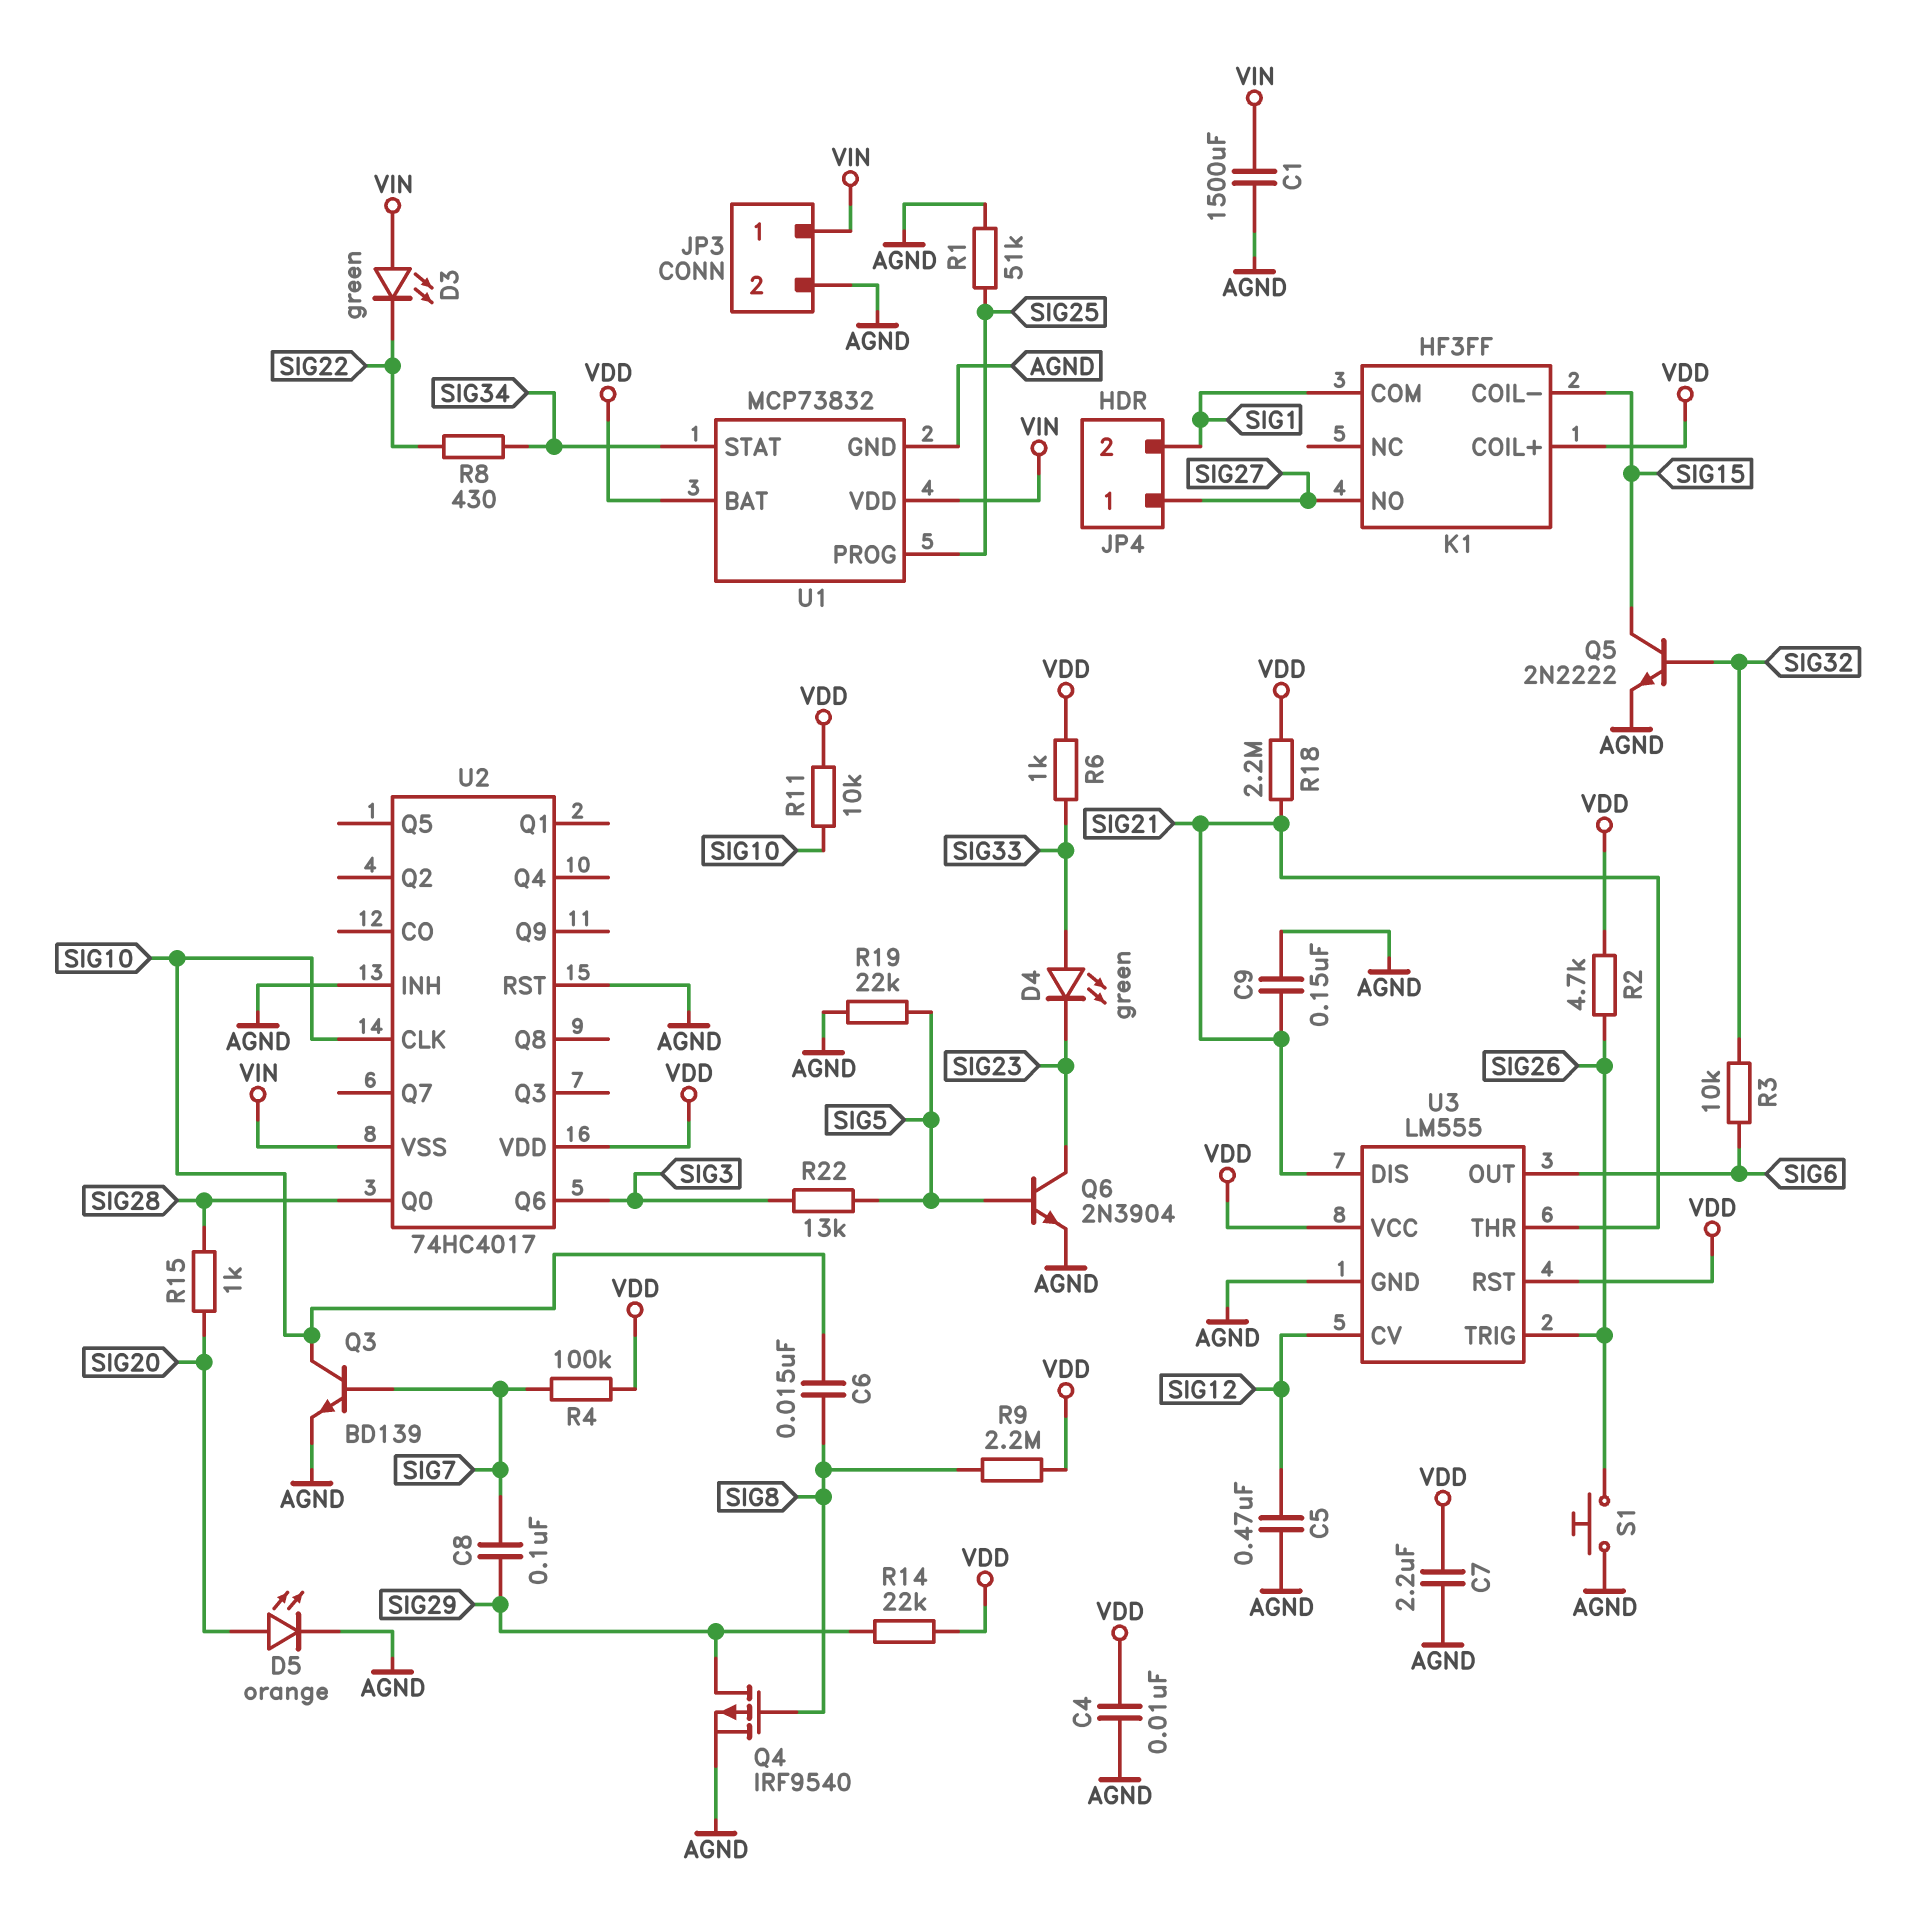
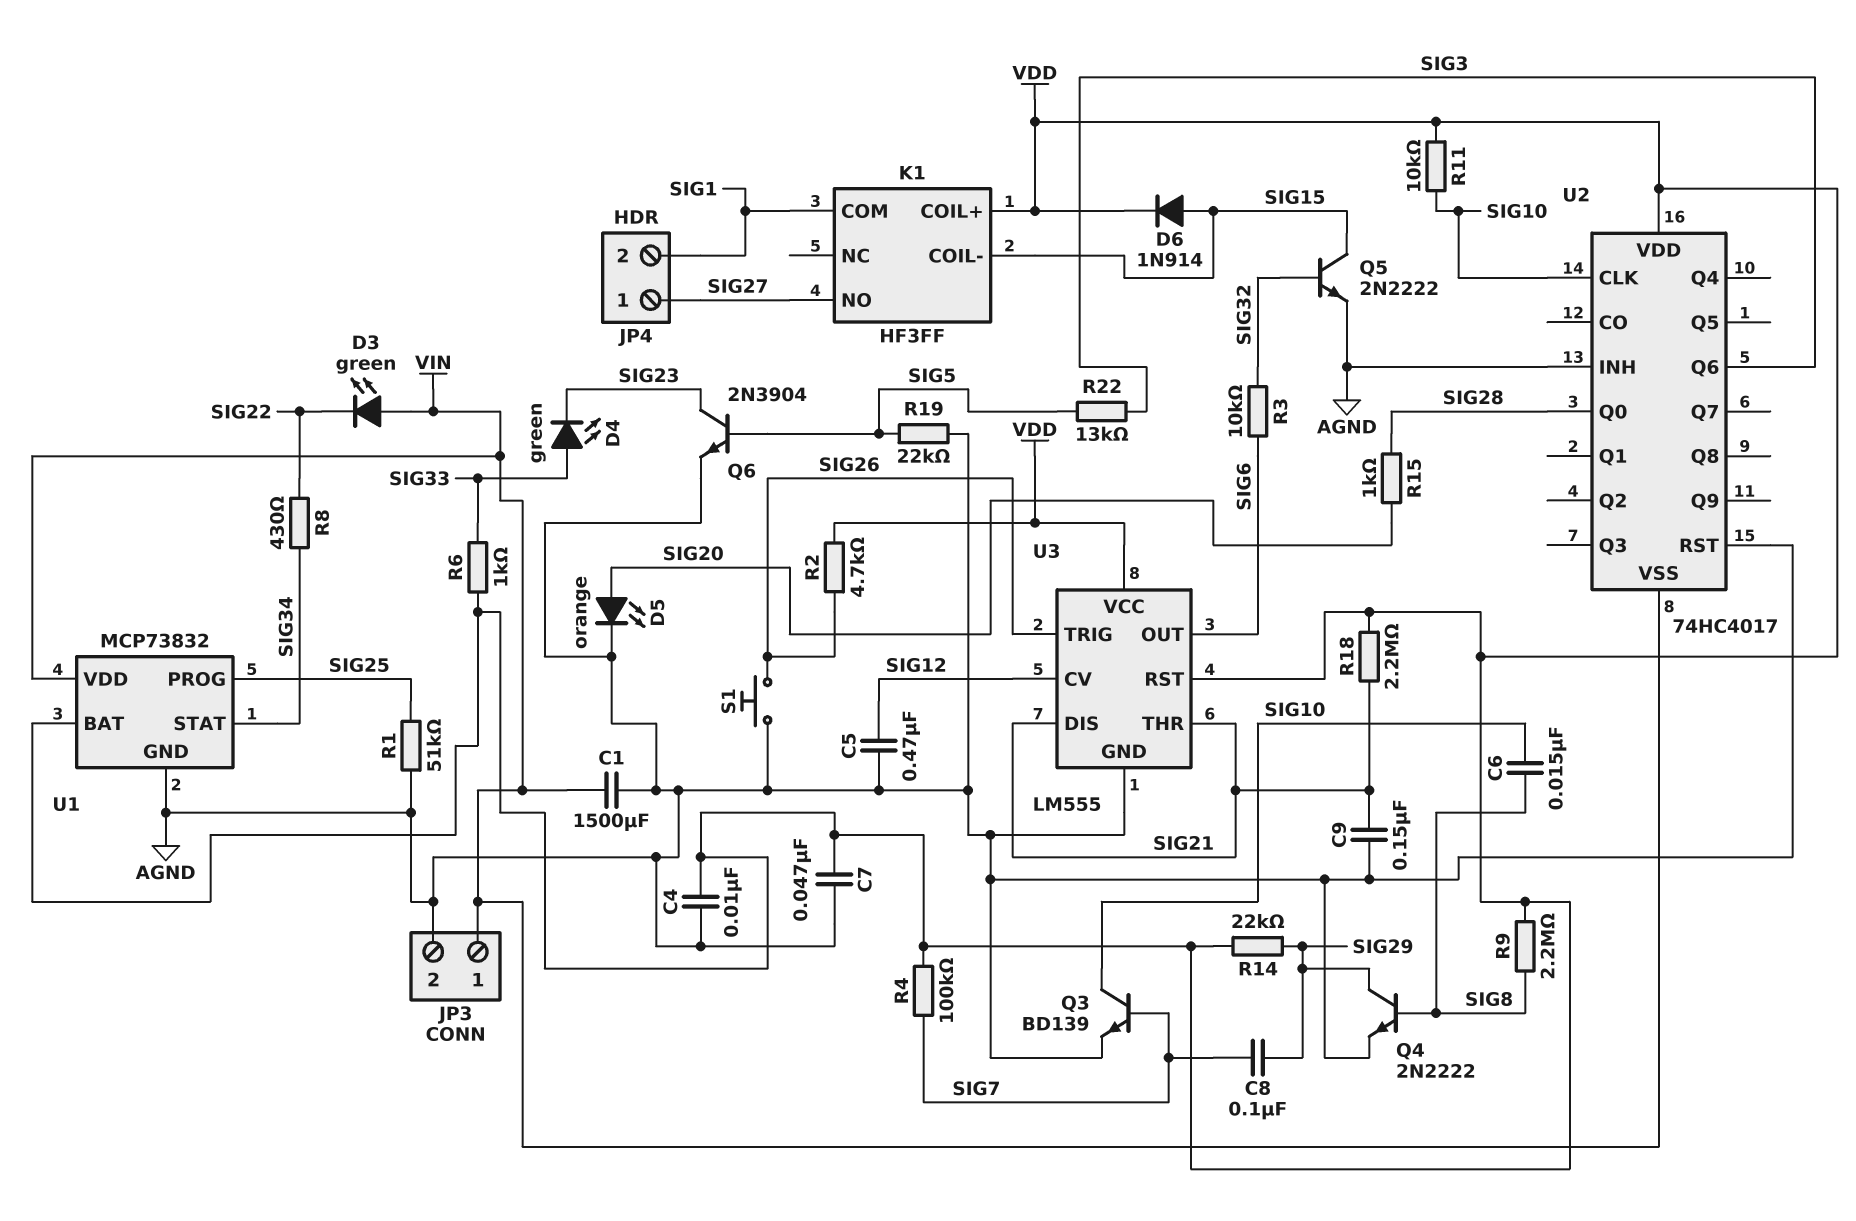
C7: 2.2uF (AGND, VDD) -> 47nF (AGND, VDD)
D6: none -> diode 1N914 (A SIG15, K VDD)
Q4: PMOS IRF9540 (G SIG8, D SIG29, S AGND) -> NPN 2N2222 (B SIG8, C SIG29, E AGND)

